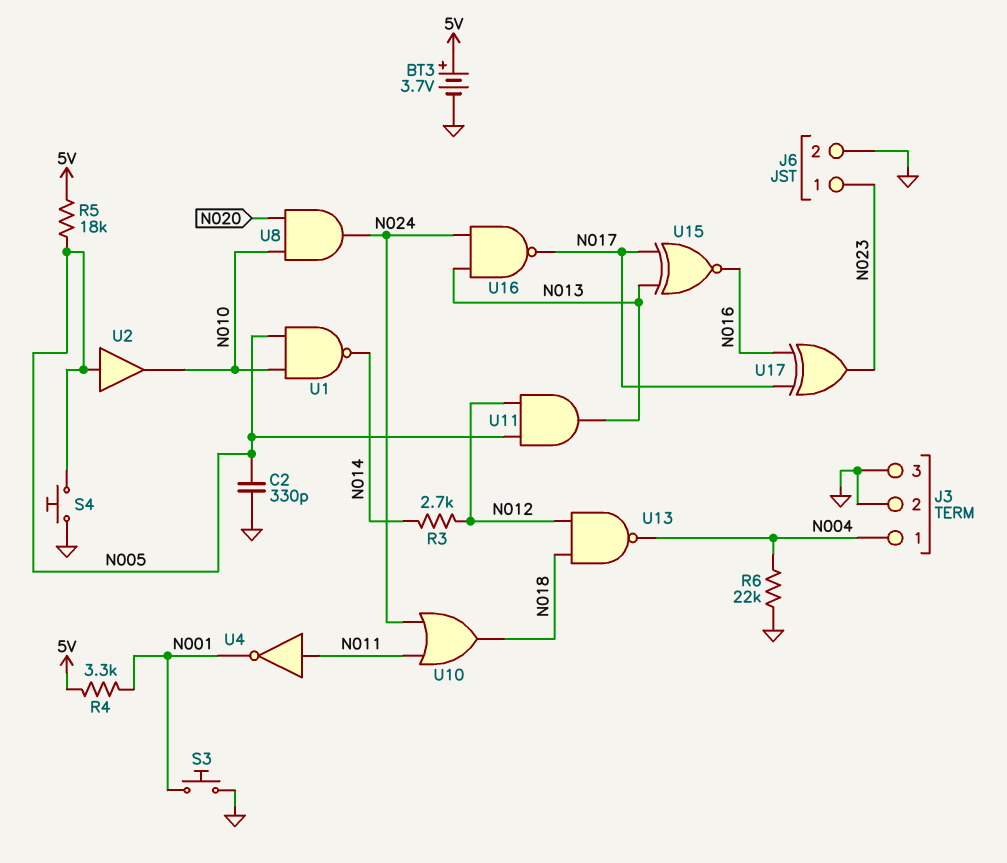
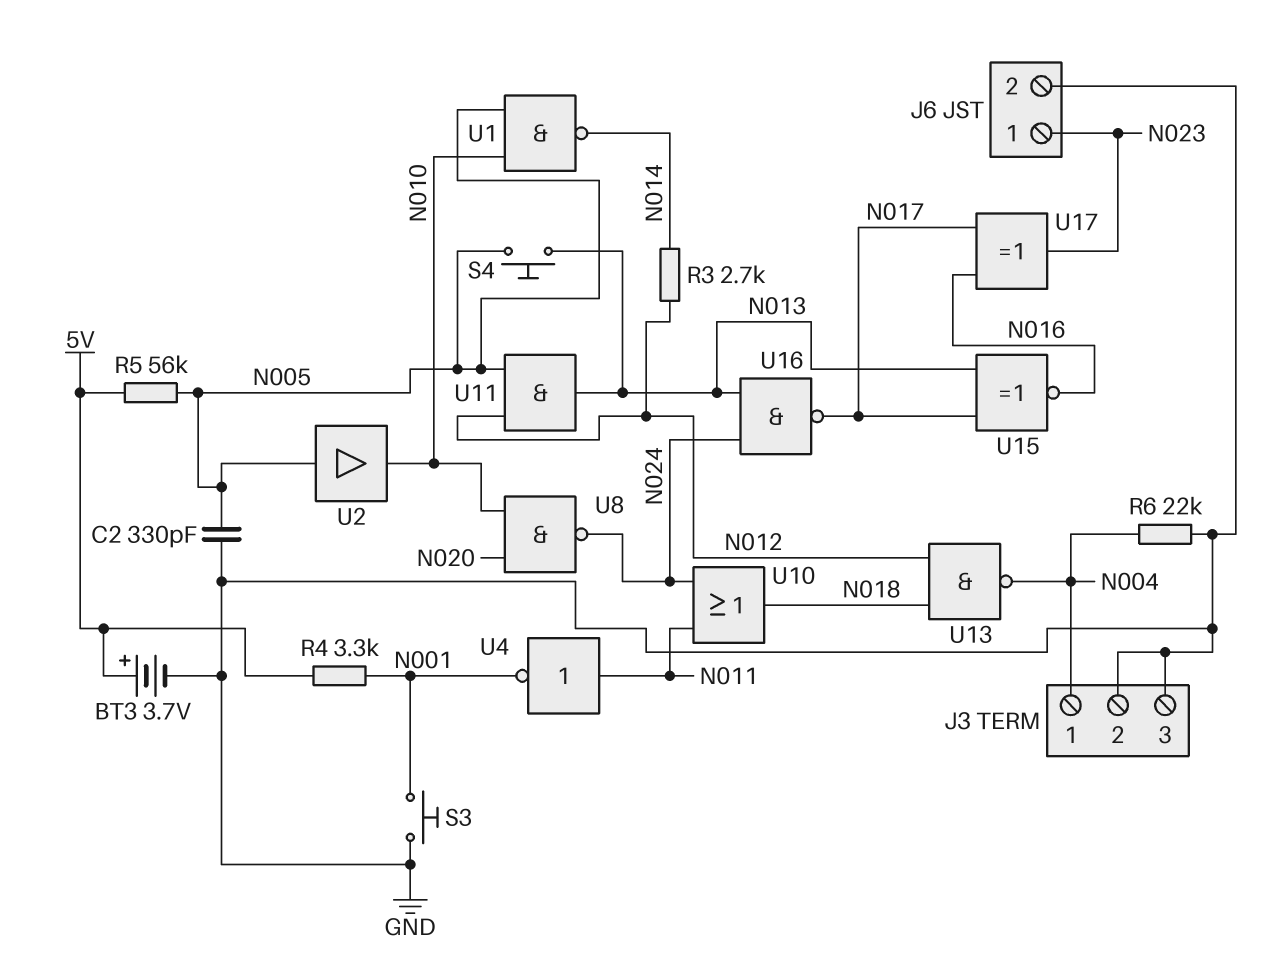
R5: 18k (5V, N005) -> 56k (5V, N005)
S4: button (GND, N005) -> button (N005, N013)
U8: AND (in N010, in N020, out N024) -> NAND (in N010, in N020, out N024)

